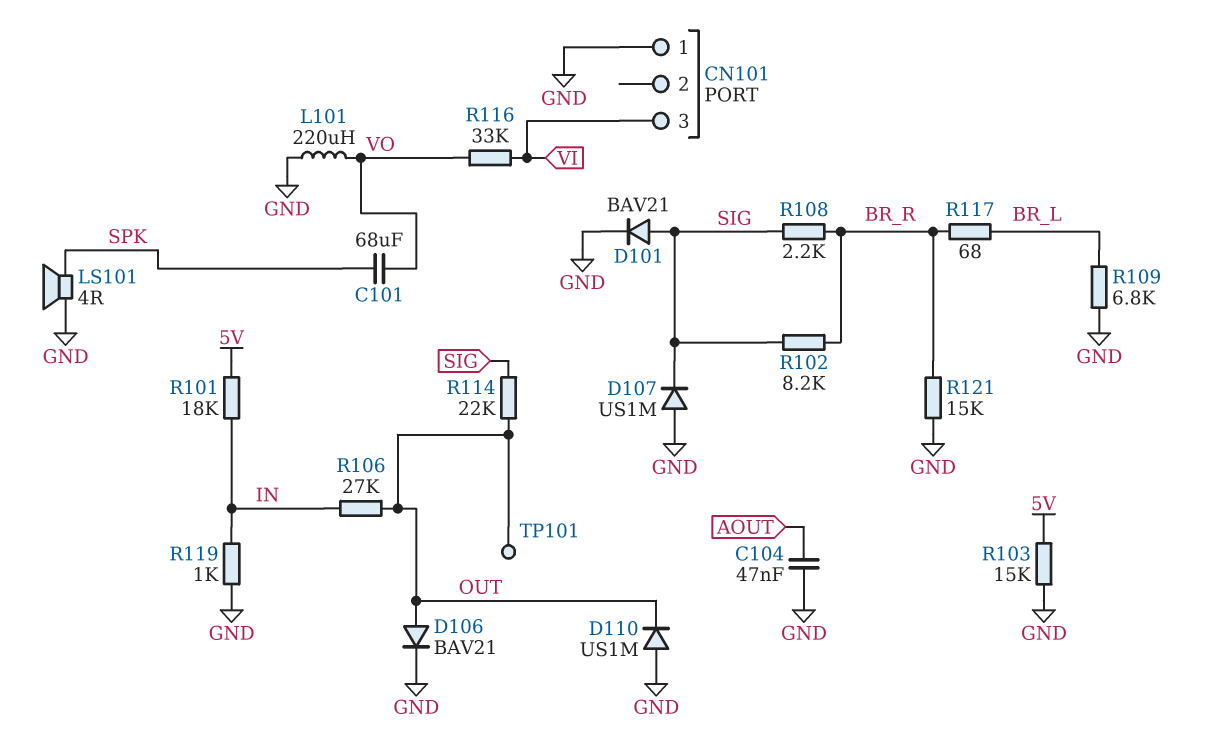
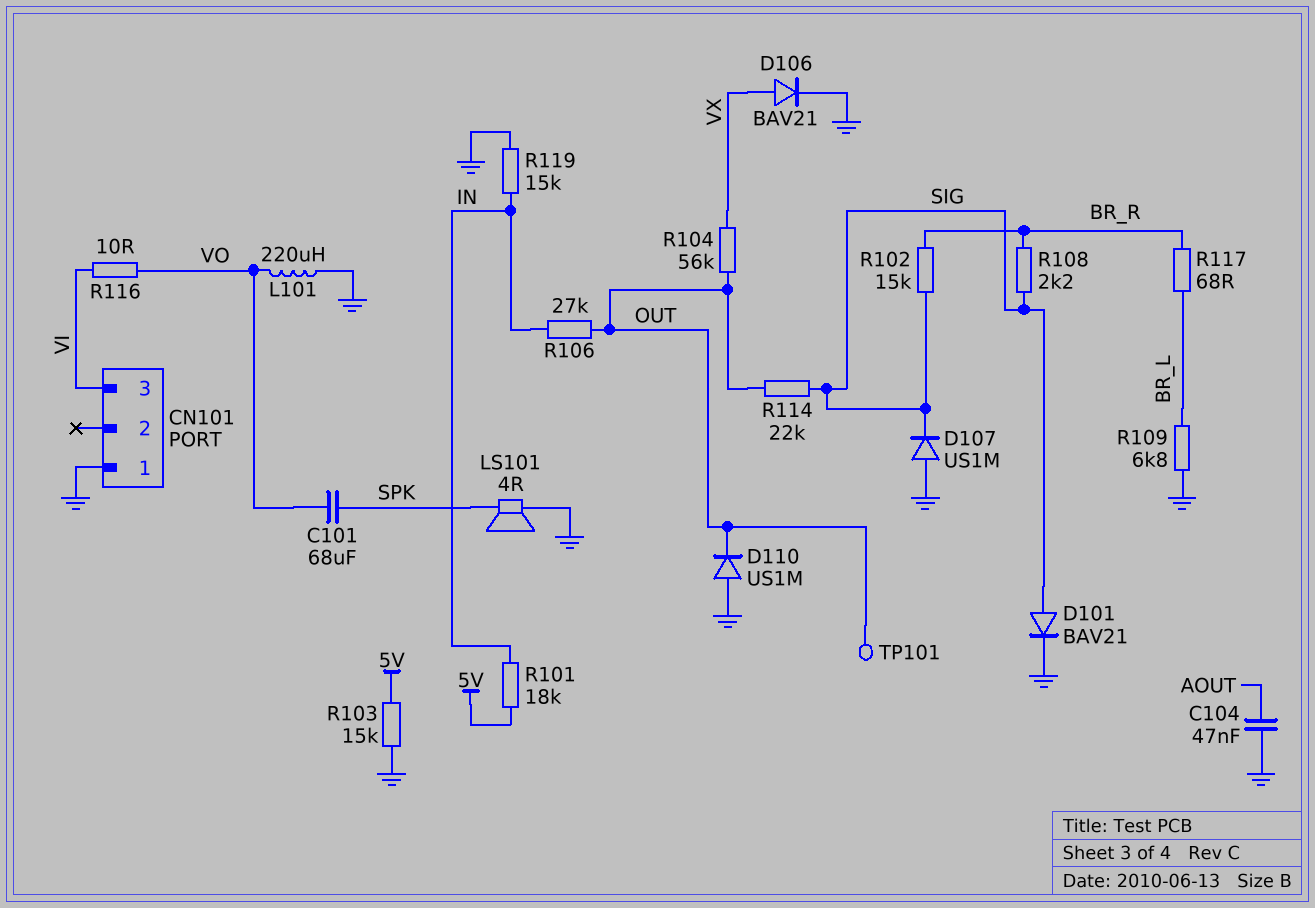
D106: diode BAV21 (A OUT, K GND) -> diode BAV21 (A VX, K GND)
R102: 8.2k (BR_R, SIG) -> 15k (BR_R, SIG)
R104: none -> 56k (OUT, VX)
R116: 33k (VI, VO) -> 10 (VI, VO)
R119: 1k (GND, IN) -> 15k (GND, IN)
R121: 15k (BR_R, GND) -> none

